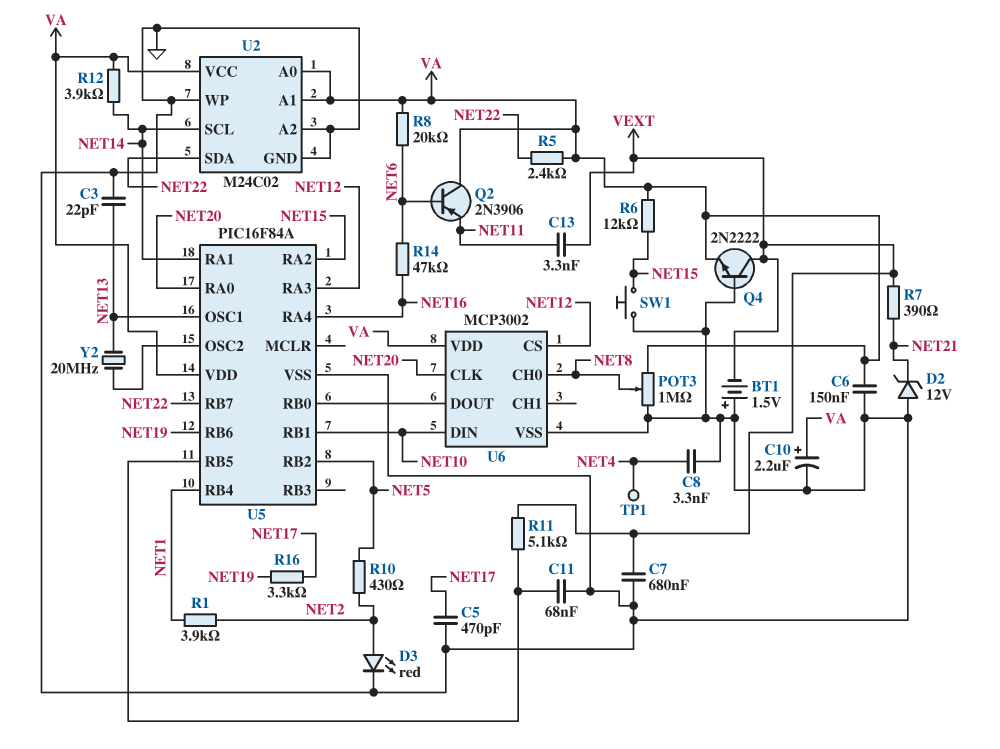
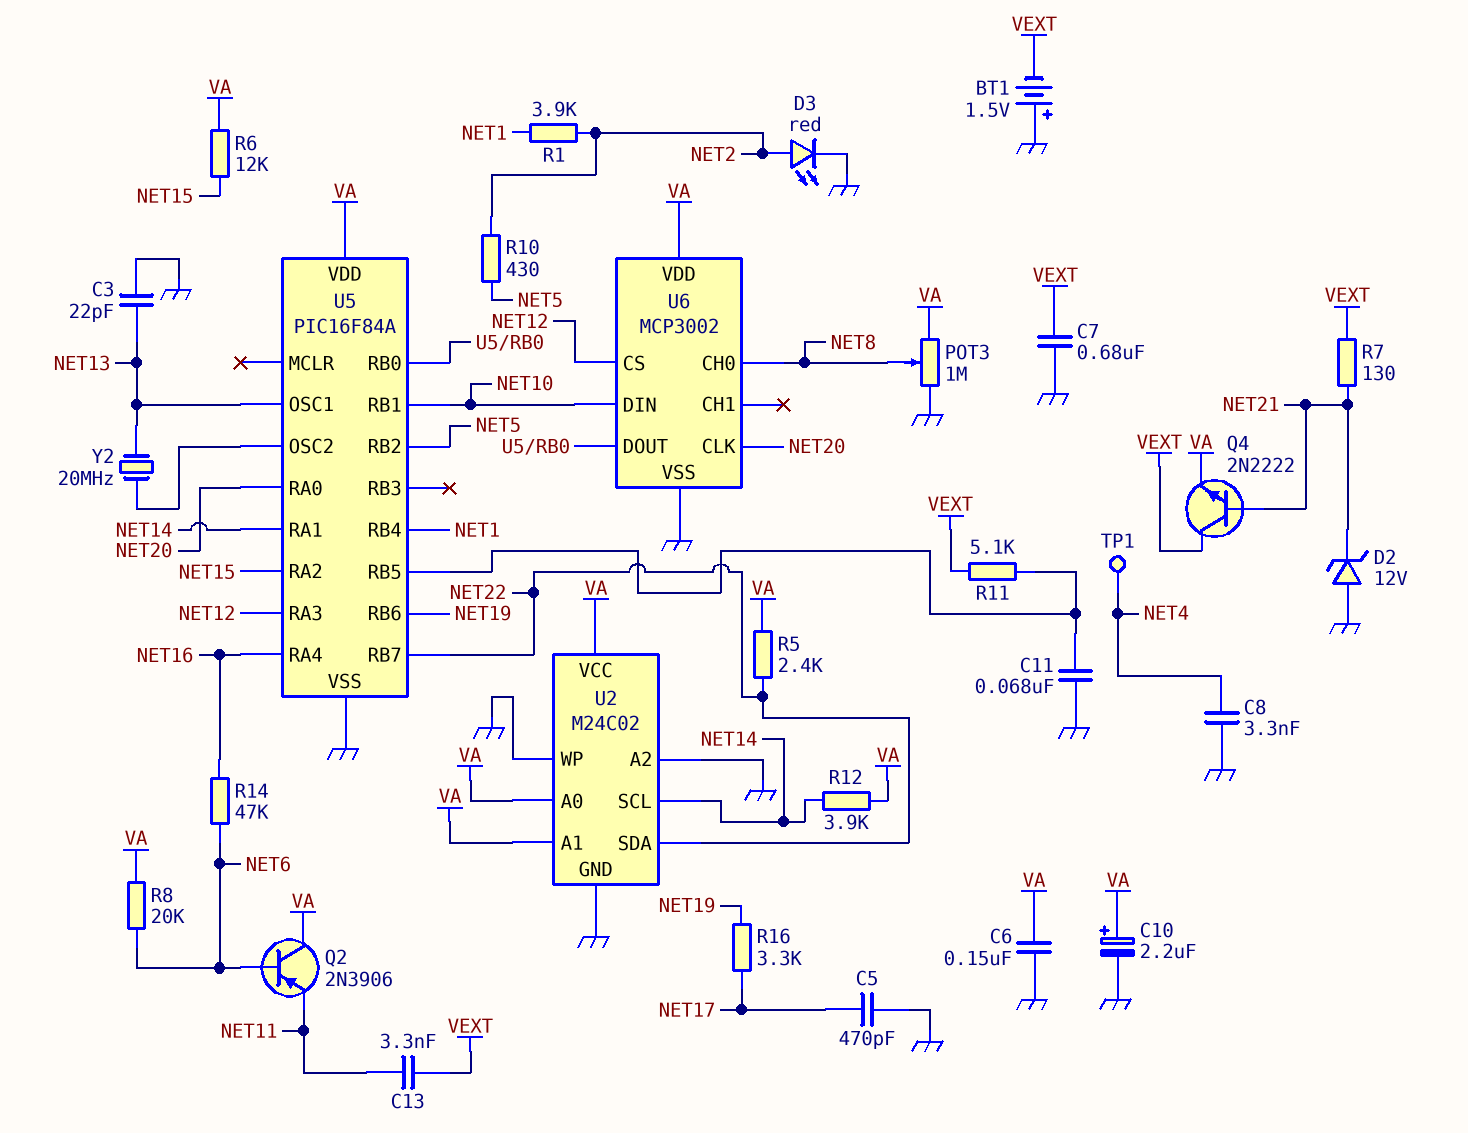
Q4: NPN 2N2222 (B GND, C VEXT, E VA) -> NPN 2N2222 (B NET21, C VEXT, E VA)
R7: 390 (NET21, VEXT) -> 130 (NET21, VEXT)
SW1: button (GND, NET15) -> none

